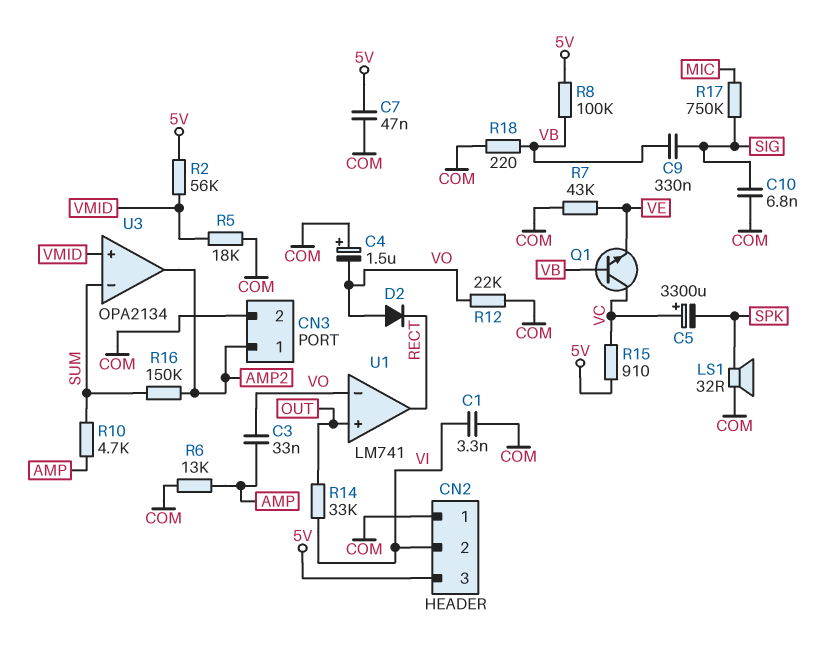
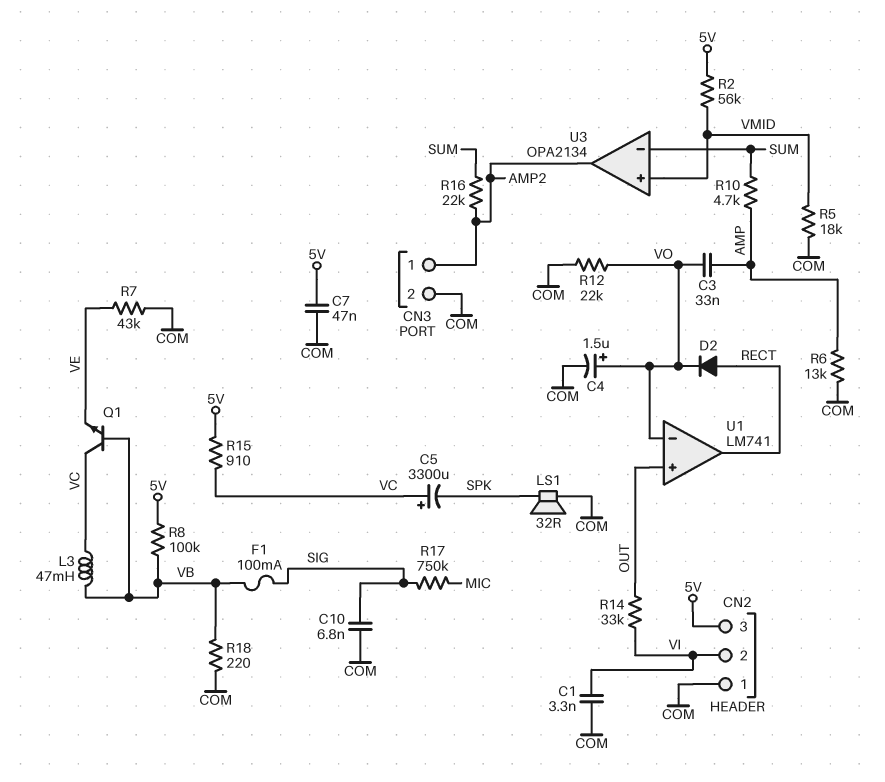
C4: 1.5uF (plus COM, minus VO) -> 1.5uF (plus VO, minus COM)
C9: 330nF (SIG, VB) -> none
D2: diode (A VO, K RECT) -> diode (A RECT, K VO)
F1: none -> 100mA (SIG, VB)
L3: none -> 47mH (VB, VC)
R16: 150k (AMP2, SUM) -> 22k (AMP2, SUM)

